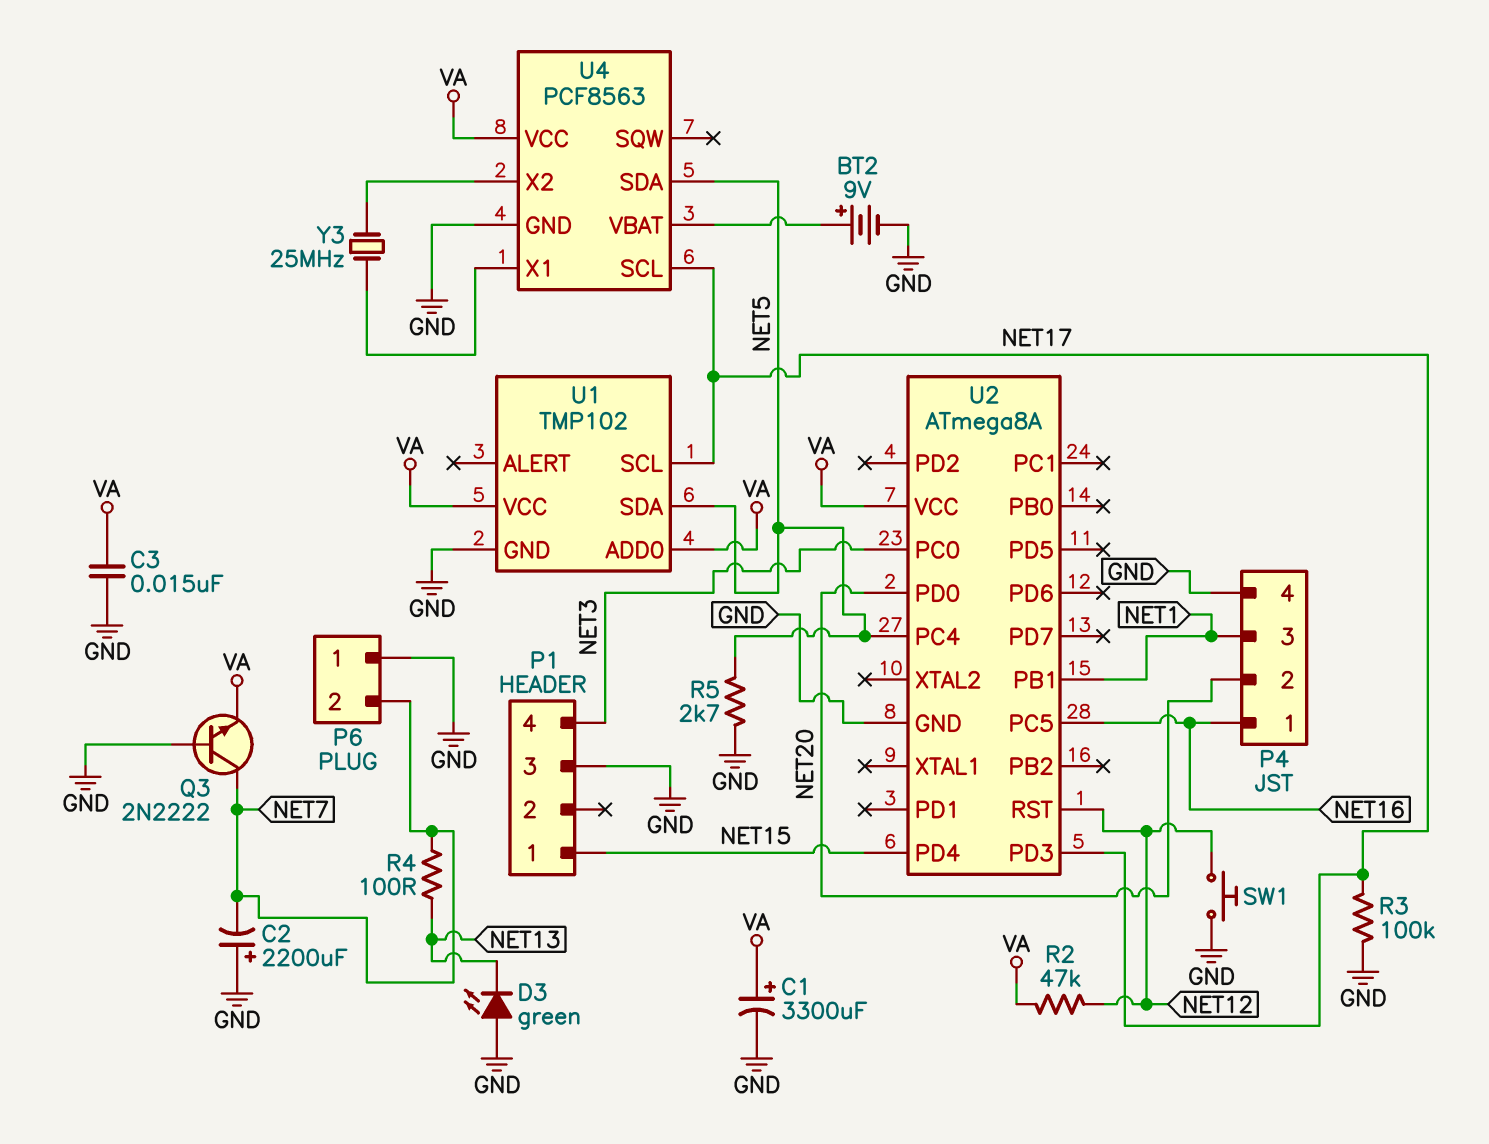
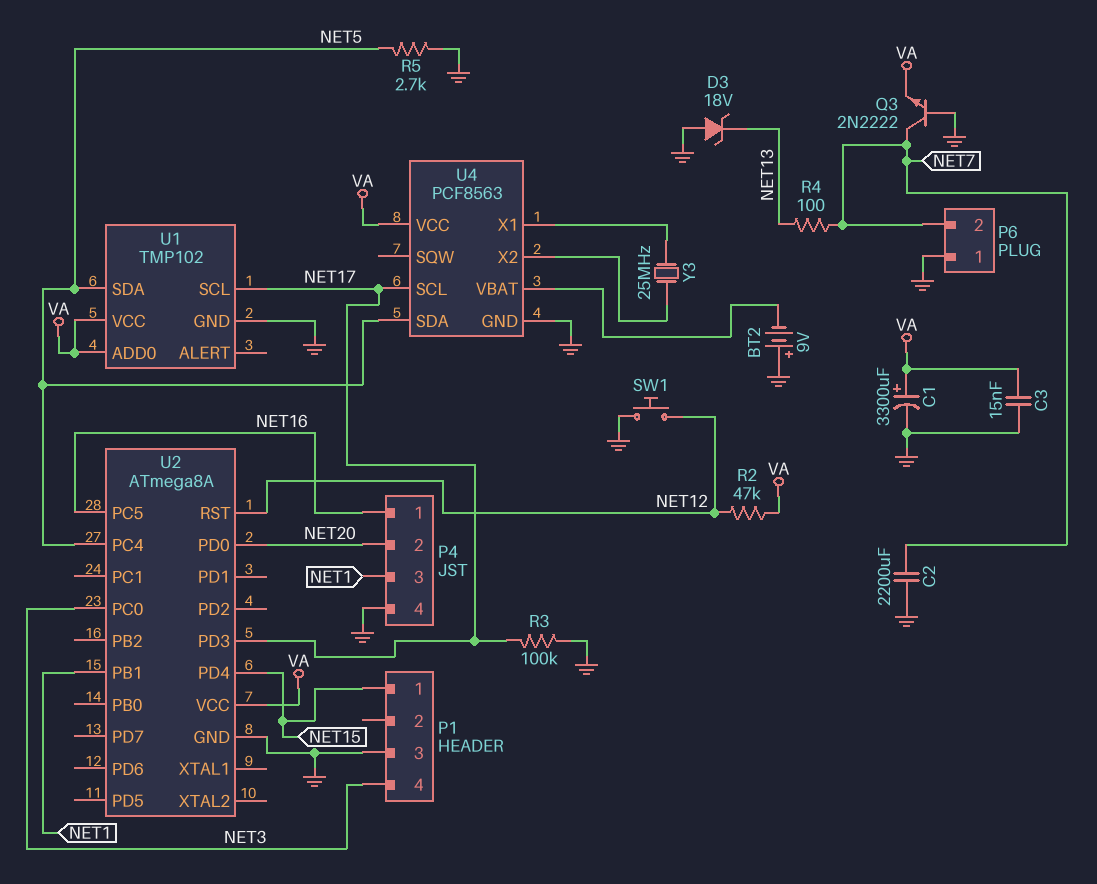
BT2: 9V (plus U4/VBAT, minus GND) -> 9V (plus GND, minus U4/VBAT)
C2: 2200uF (plus GND, minus NET7) -> 2200uF (GND, NET7)
D3: LED green (A GND, K NET13) -> zener 18V (A GND, K NET13)

